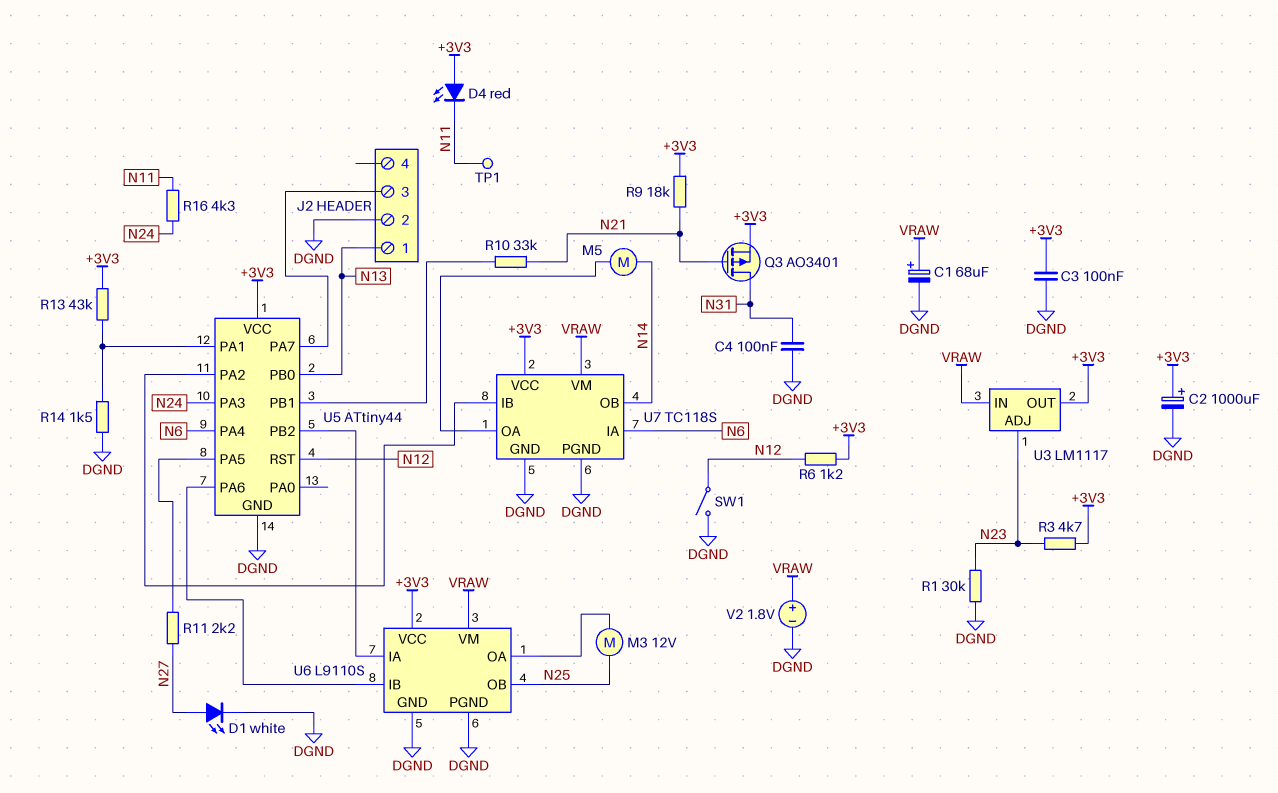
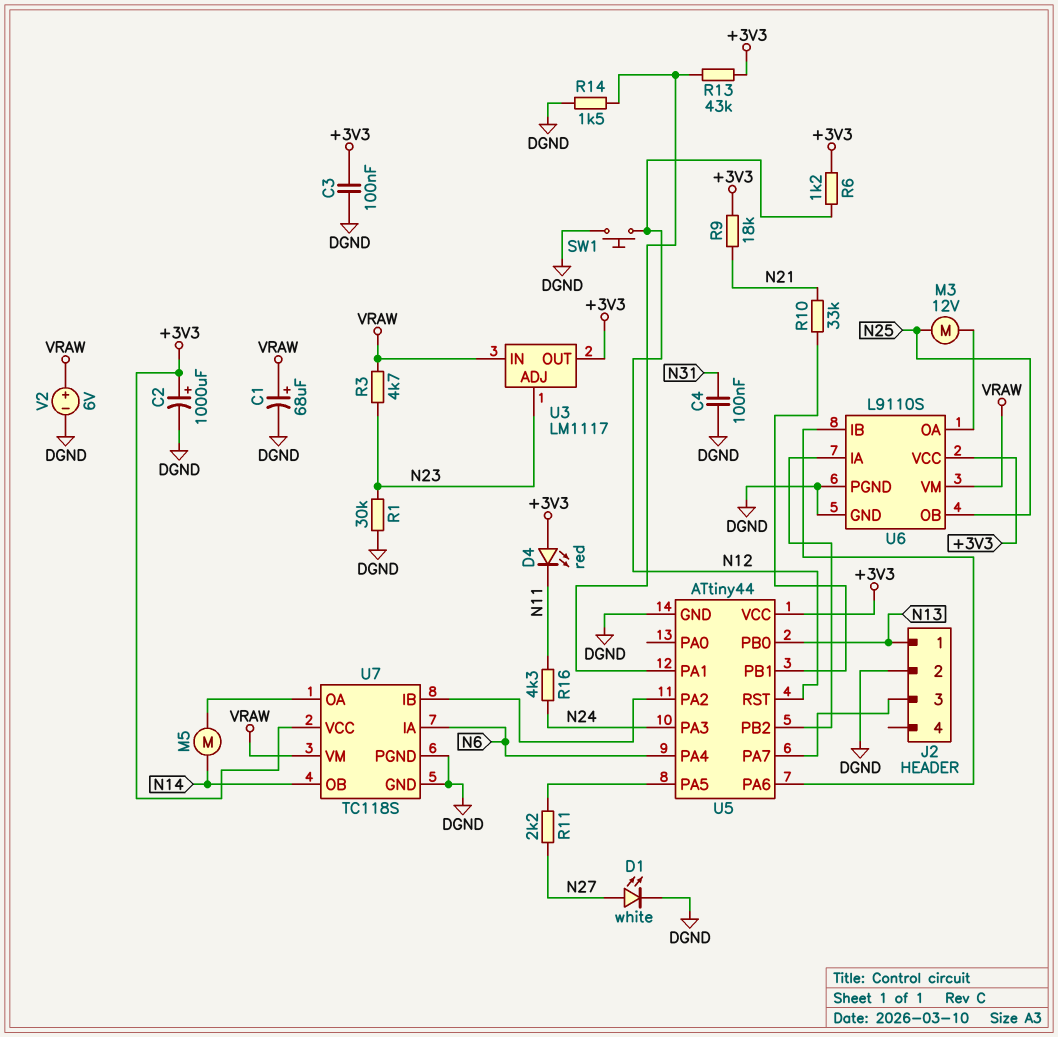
Q3: PMOS AO3401 (G N21, D N31, S +3V3) -> none
R3: 4.7k (+3V3, N23) -> 4.7k (N23, VRAW)
SW1: switch (DGND, N12) -> button (DGND, N12)
TP1: test point (N11) -> none
V2: 1.8V (plus VRAW, minus DGND) -> 6V (plus VRAW, minus DGND)

